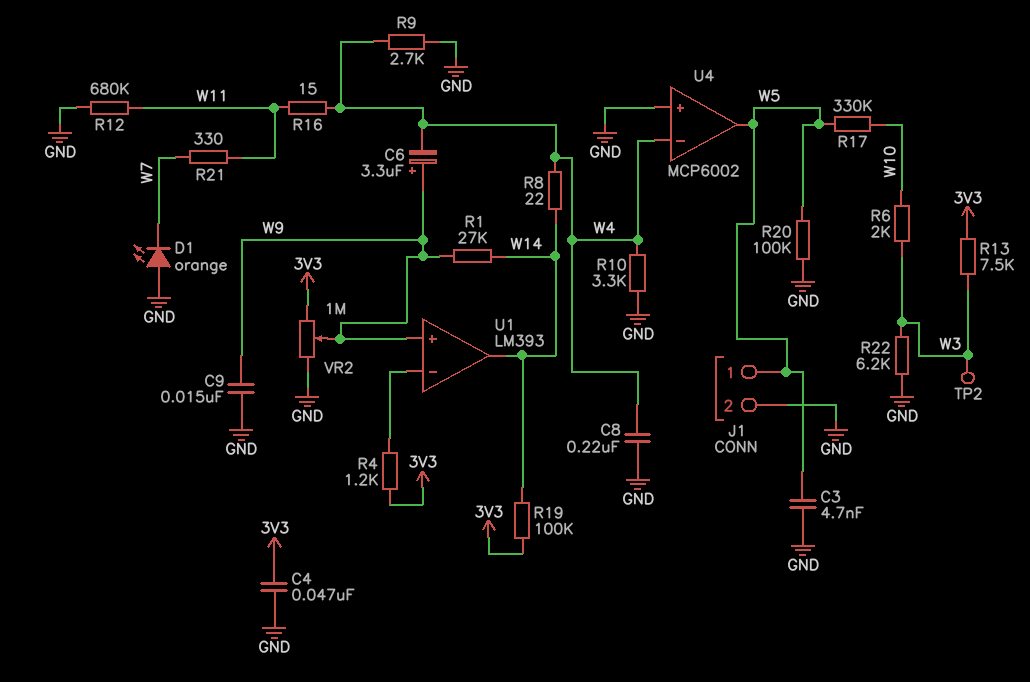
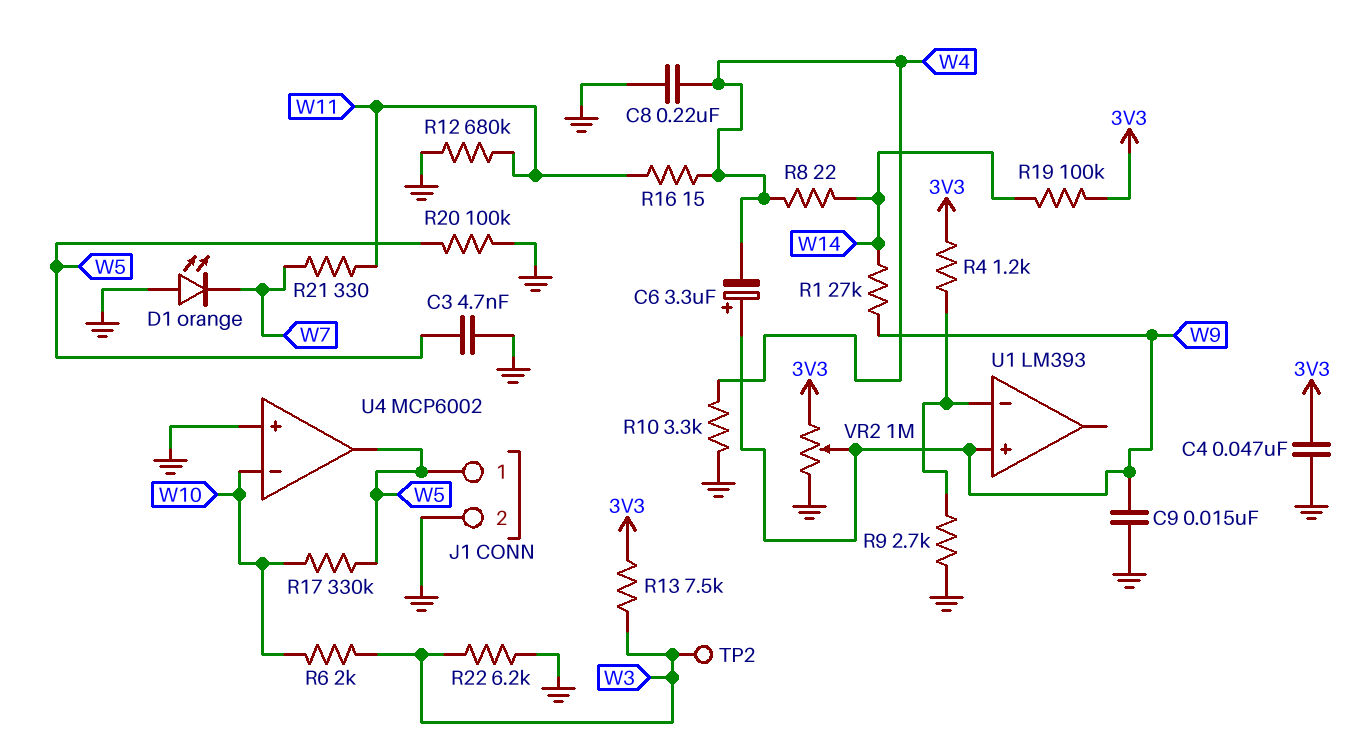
R9: 2.7k (GND, W4) -> 2.7k (GND, U1/in-)
U1 pin out: W14 -> none
U4 pin in-: W4 -> W10

